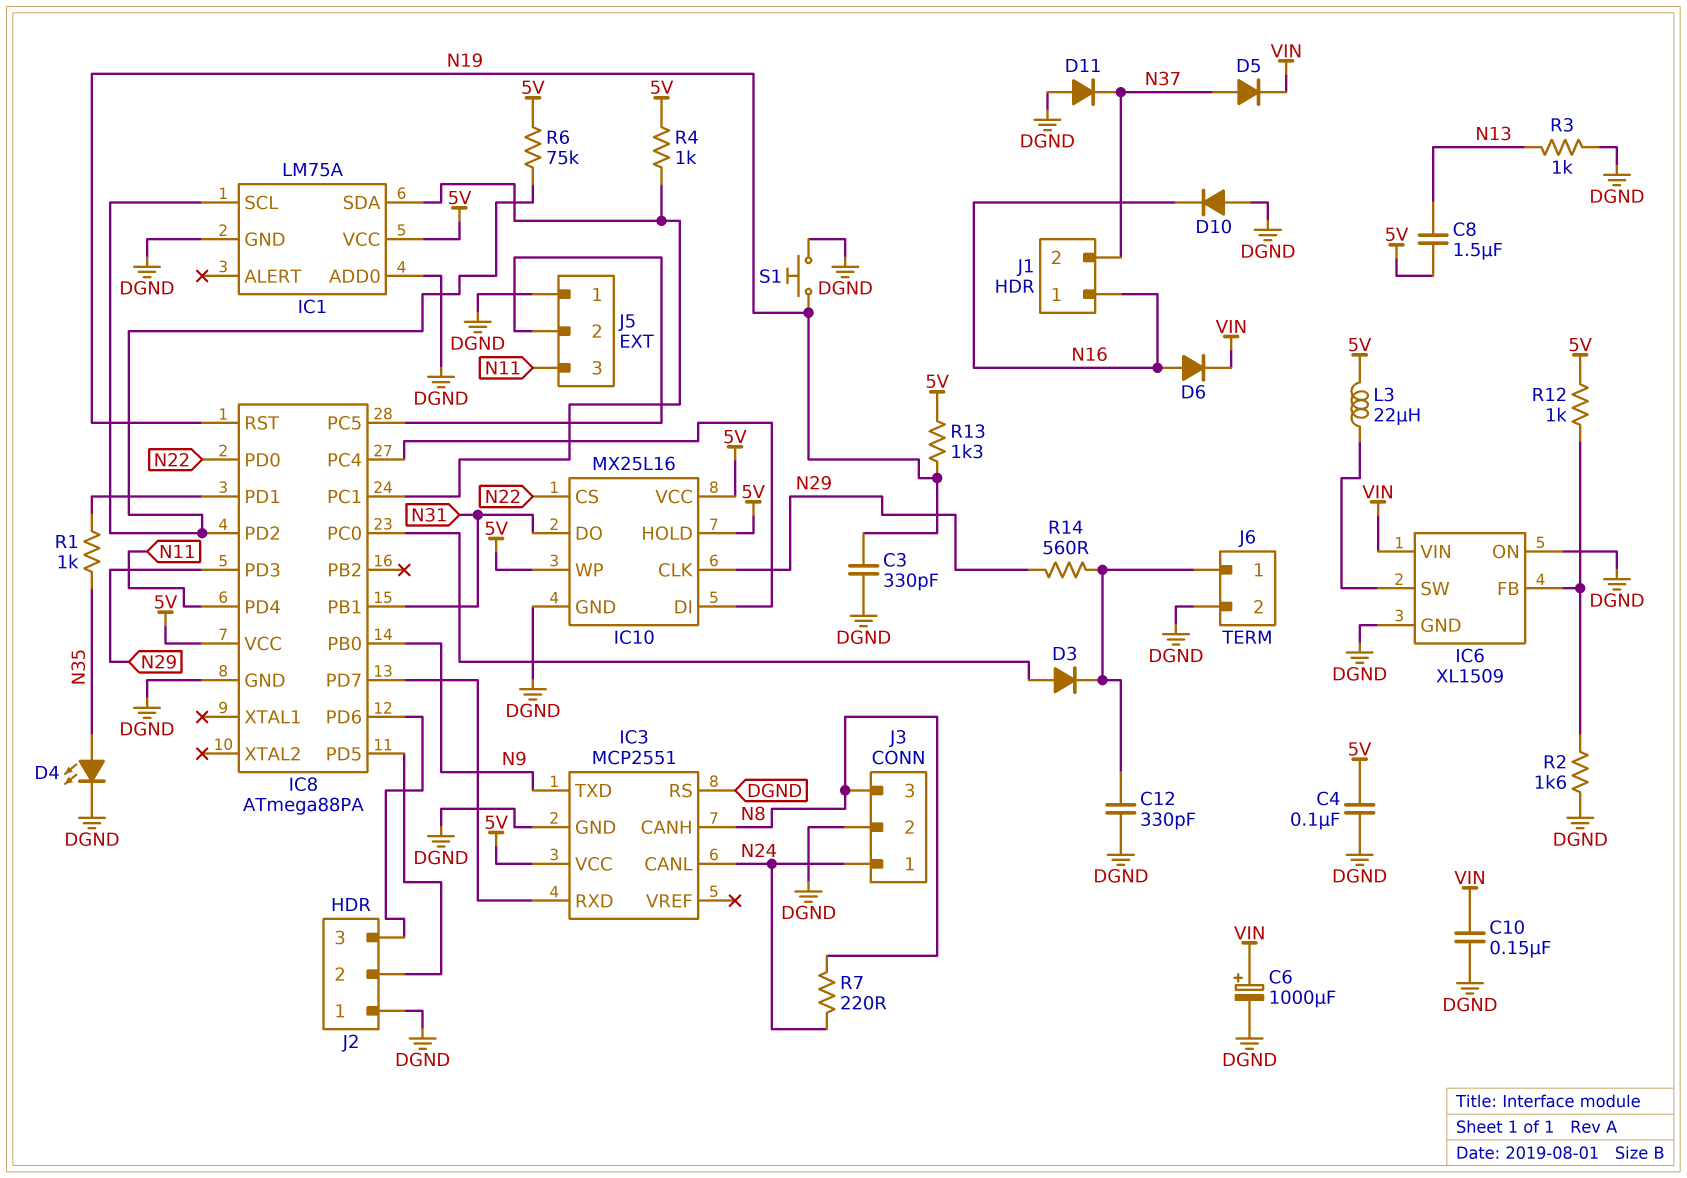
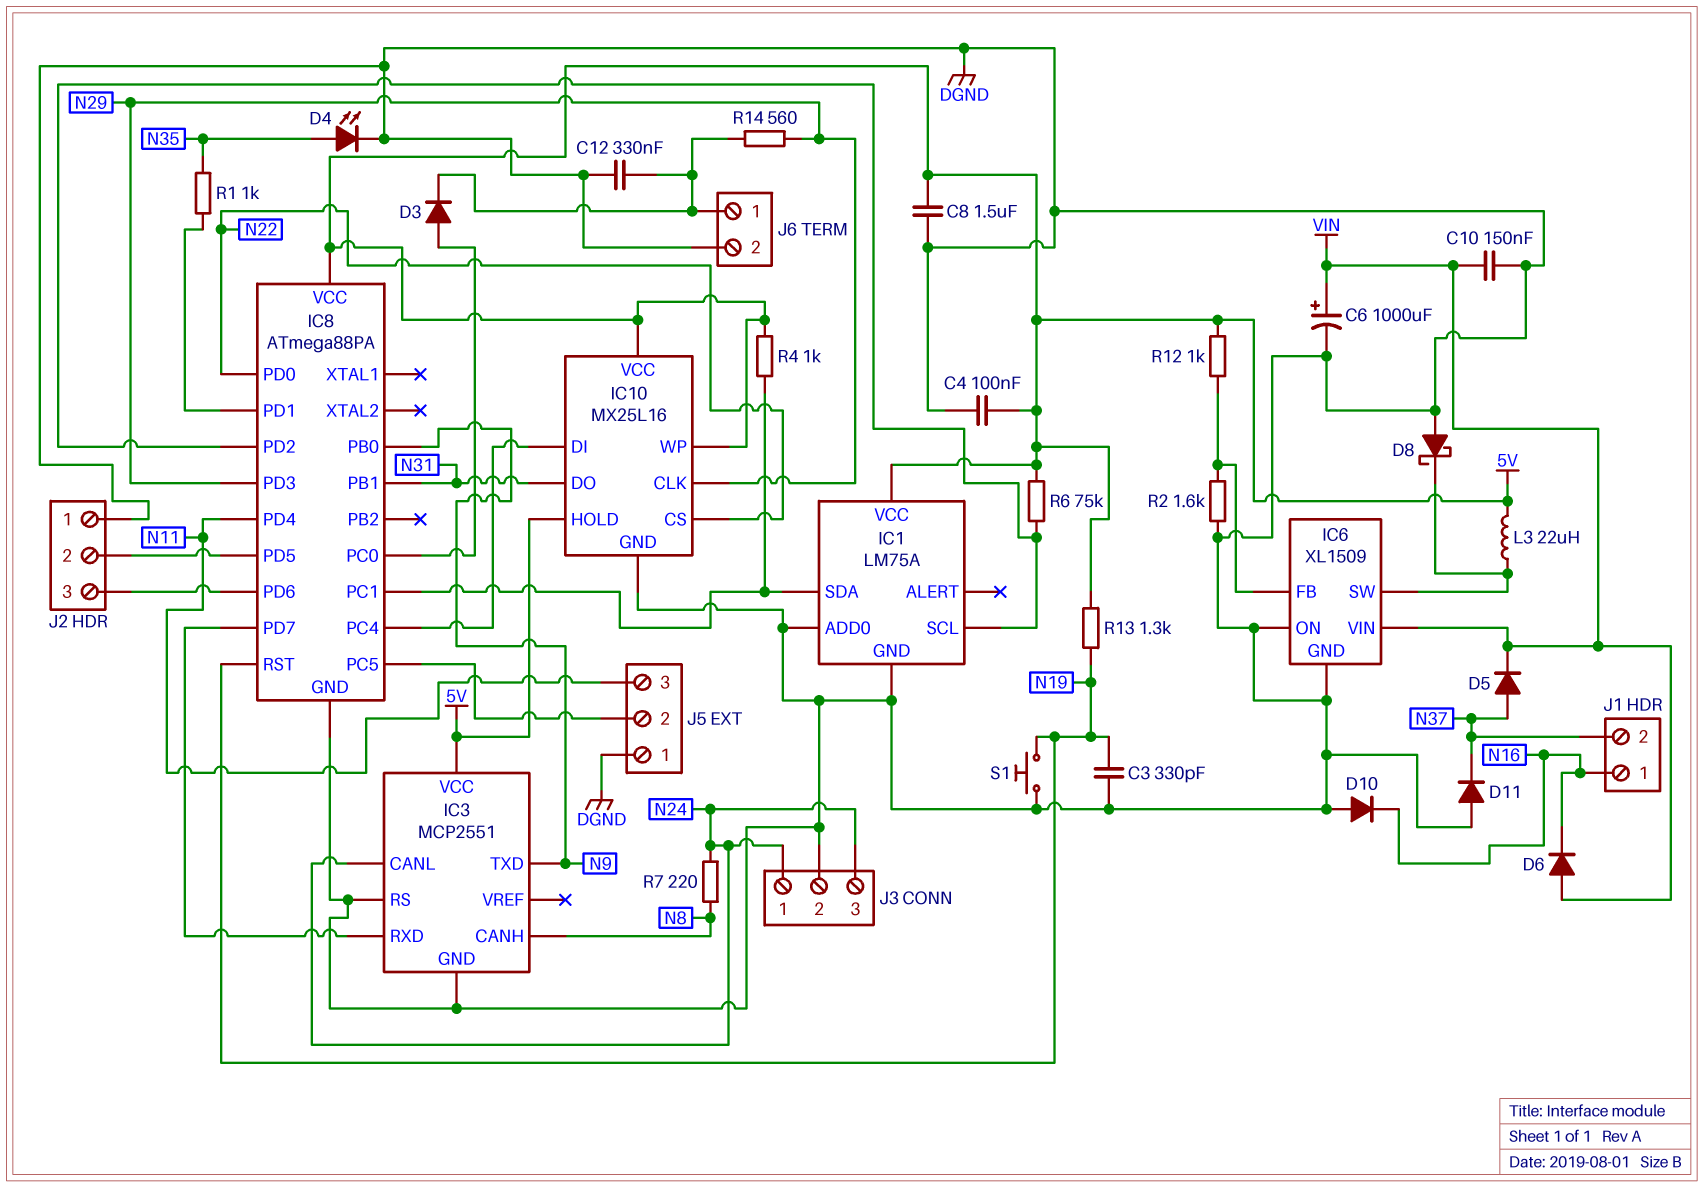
C8: 1.5uF (5V, N13) -> 1.5uF (5V, DGND)
C12: 330pF (DGND, J6/1) -> 330nF (DGND, J6/1)
D6: diode (A N16, K VIN) -> diode (A VIN, K N16)
D8: none -> schottky (A DGND, K IC6/SW)
J3 pin 3: N8 -> N24
R3: 1k (DGND, N13) -> none

